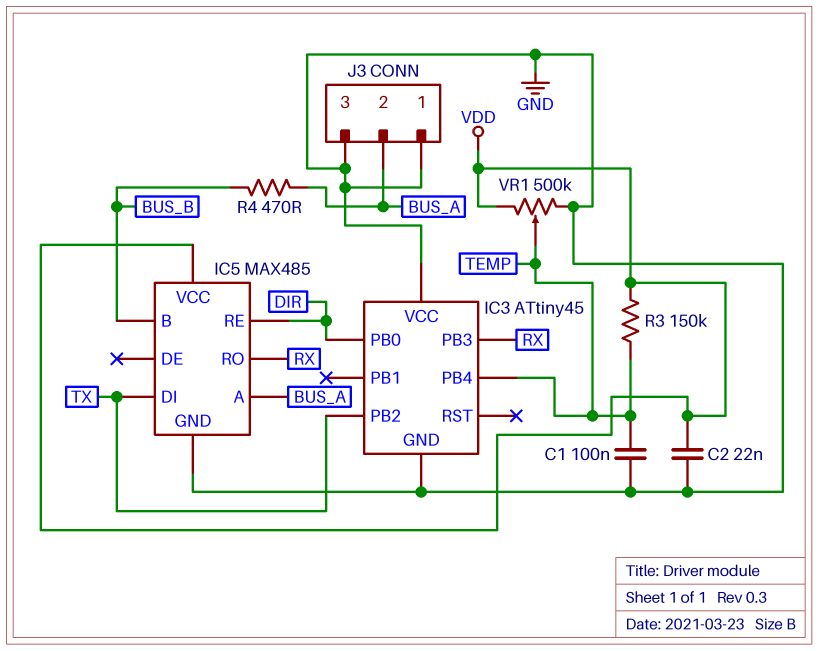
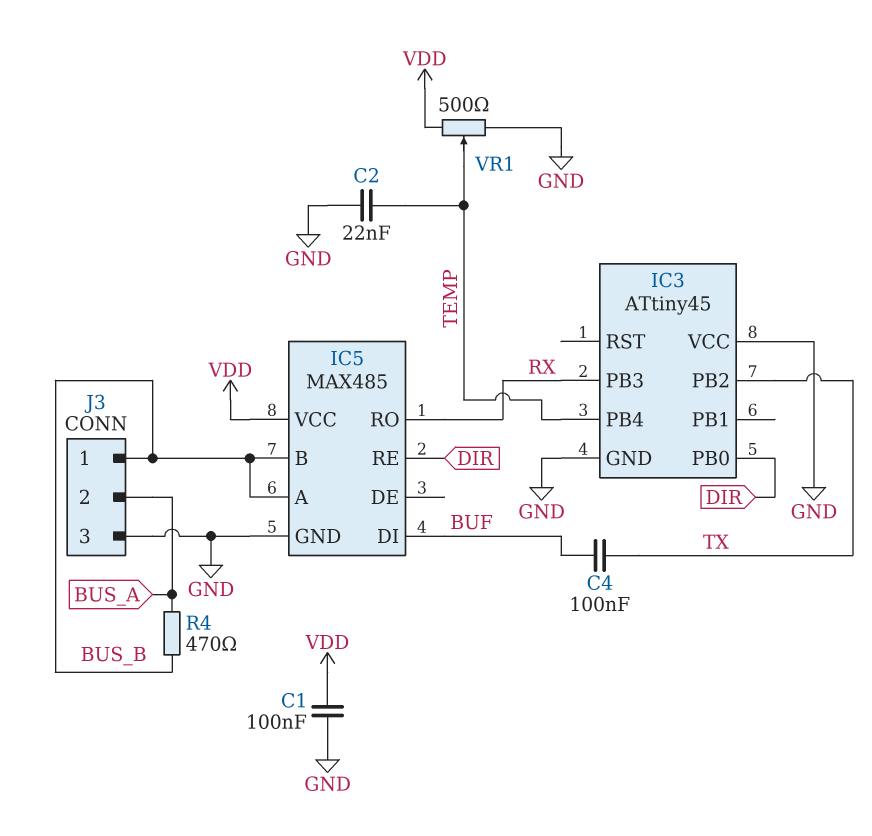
C1: 100nF (GND, TEMP) -> 100nF (GND, VDD)
C2: 22nF (GND, VDD) -> 22nF (GND, TEMP)
C4: none -> 100nF (BUF, TX)
IC5 pin A: BUS_A -> BUS_B
IC5 pin DI: TX -> BUF
J3 pin 1: GND -> BUS_B
R3: 150k (TEMP, VDD) -> none
VR1: 500k (GND, VDD, wiper TEMP) -> 500 (GND, VDD, wiper TEMP)

